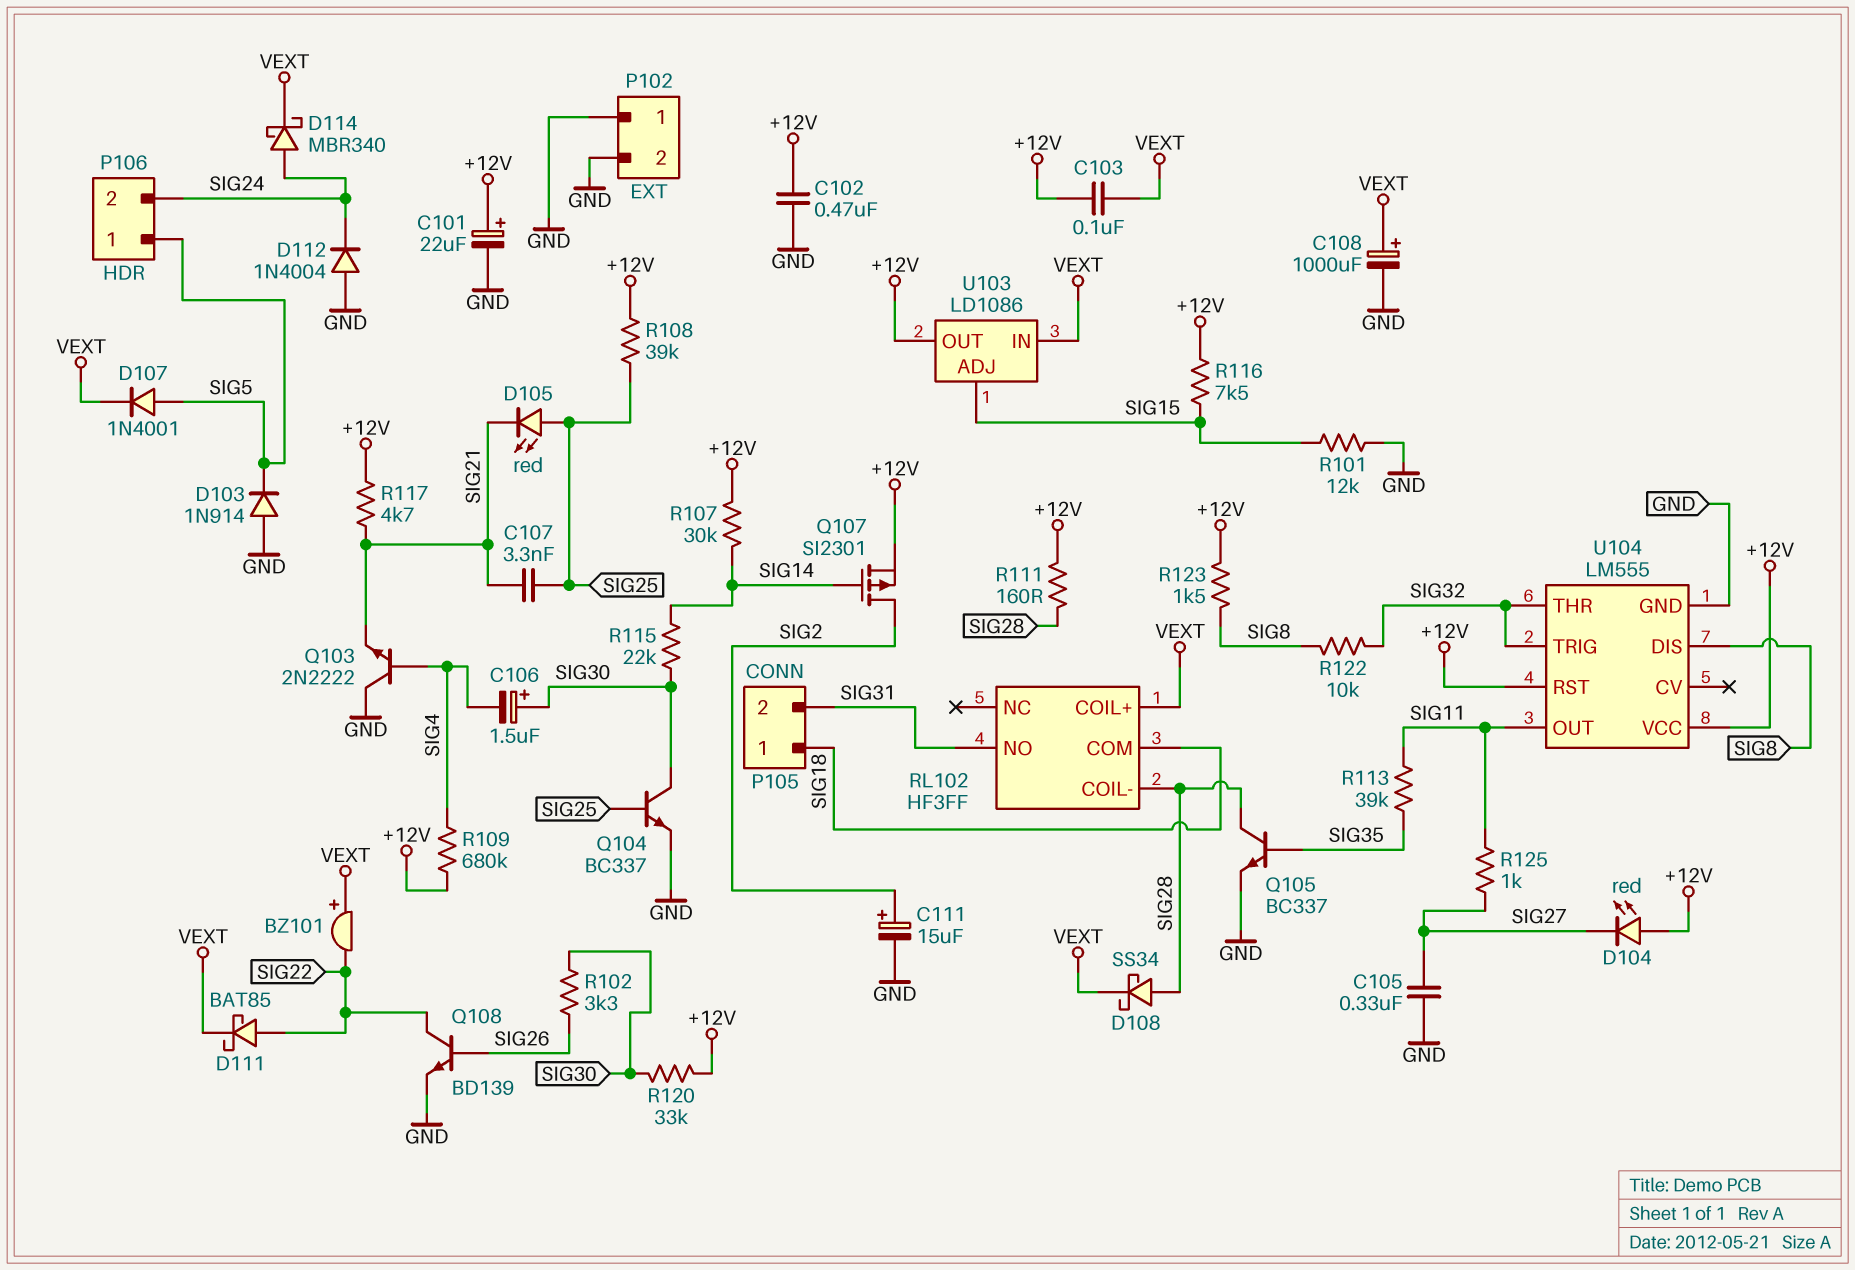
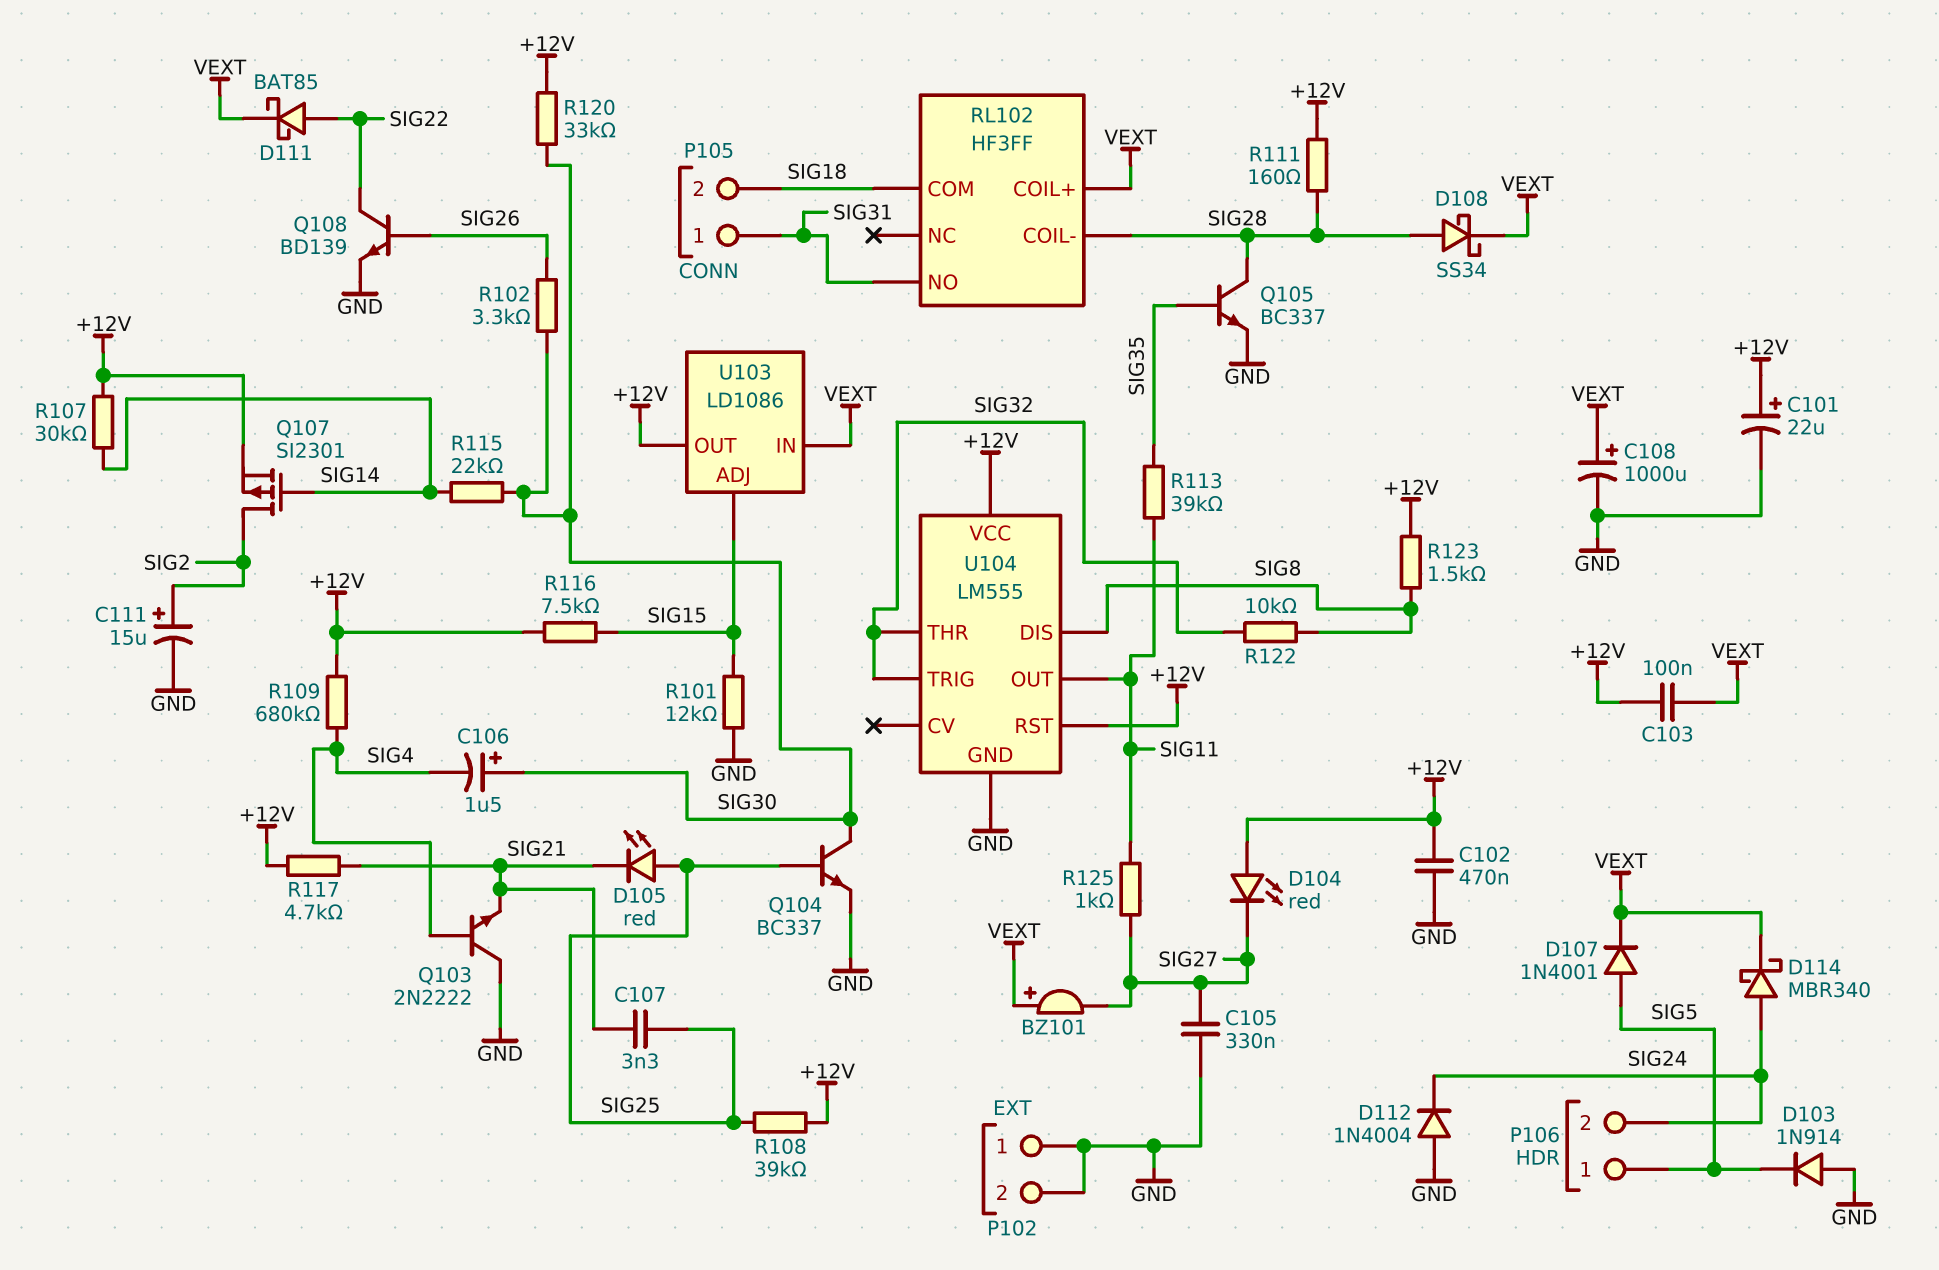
BZ101: buzzer (plus VEXT, minus SIG22) -> buzzer (plus VEXT, minus SIG27)
P105 pin 1: SIG18 -> SIG31
P105 pin 2: SIG31 -> SIG18

